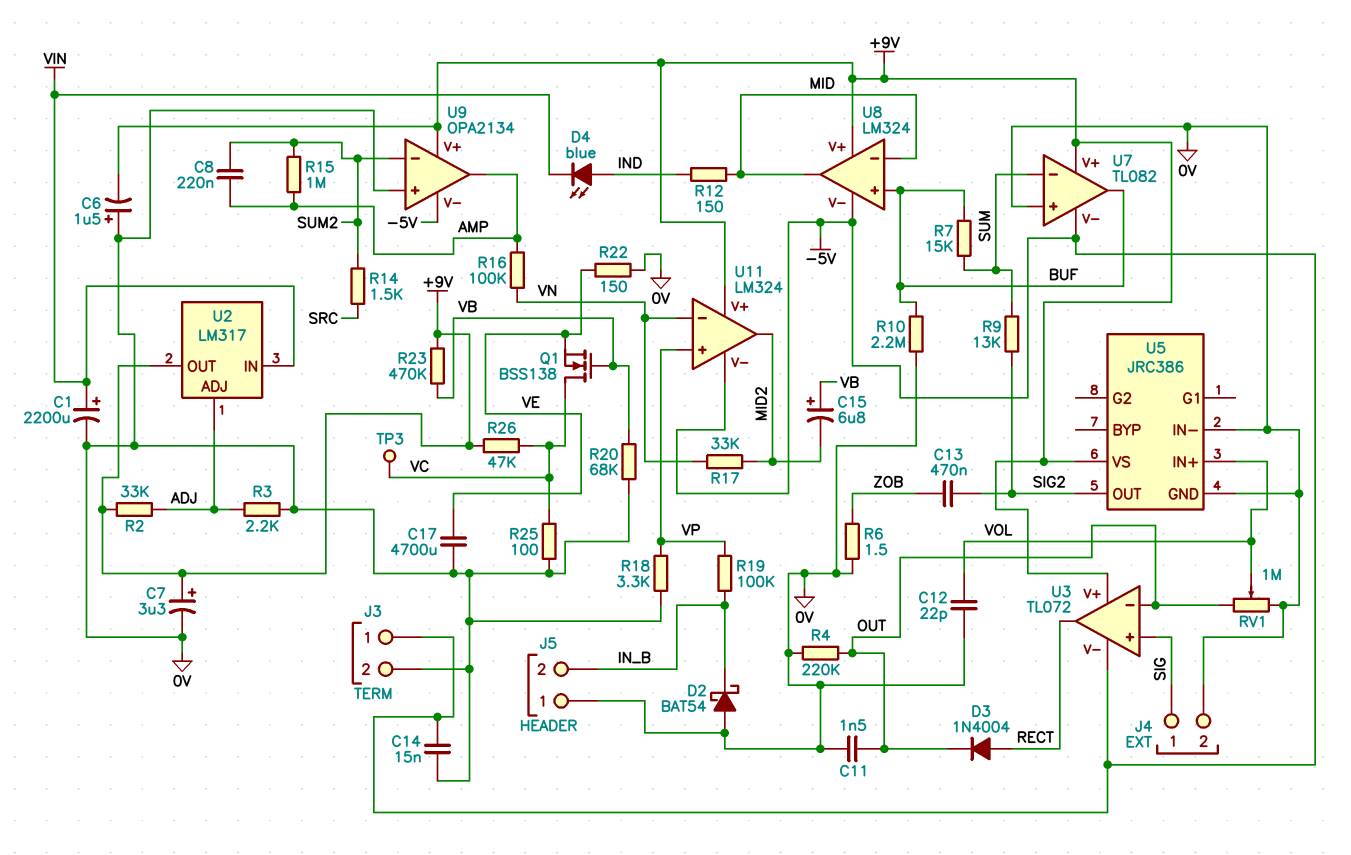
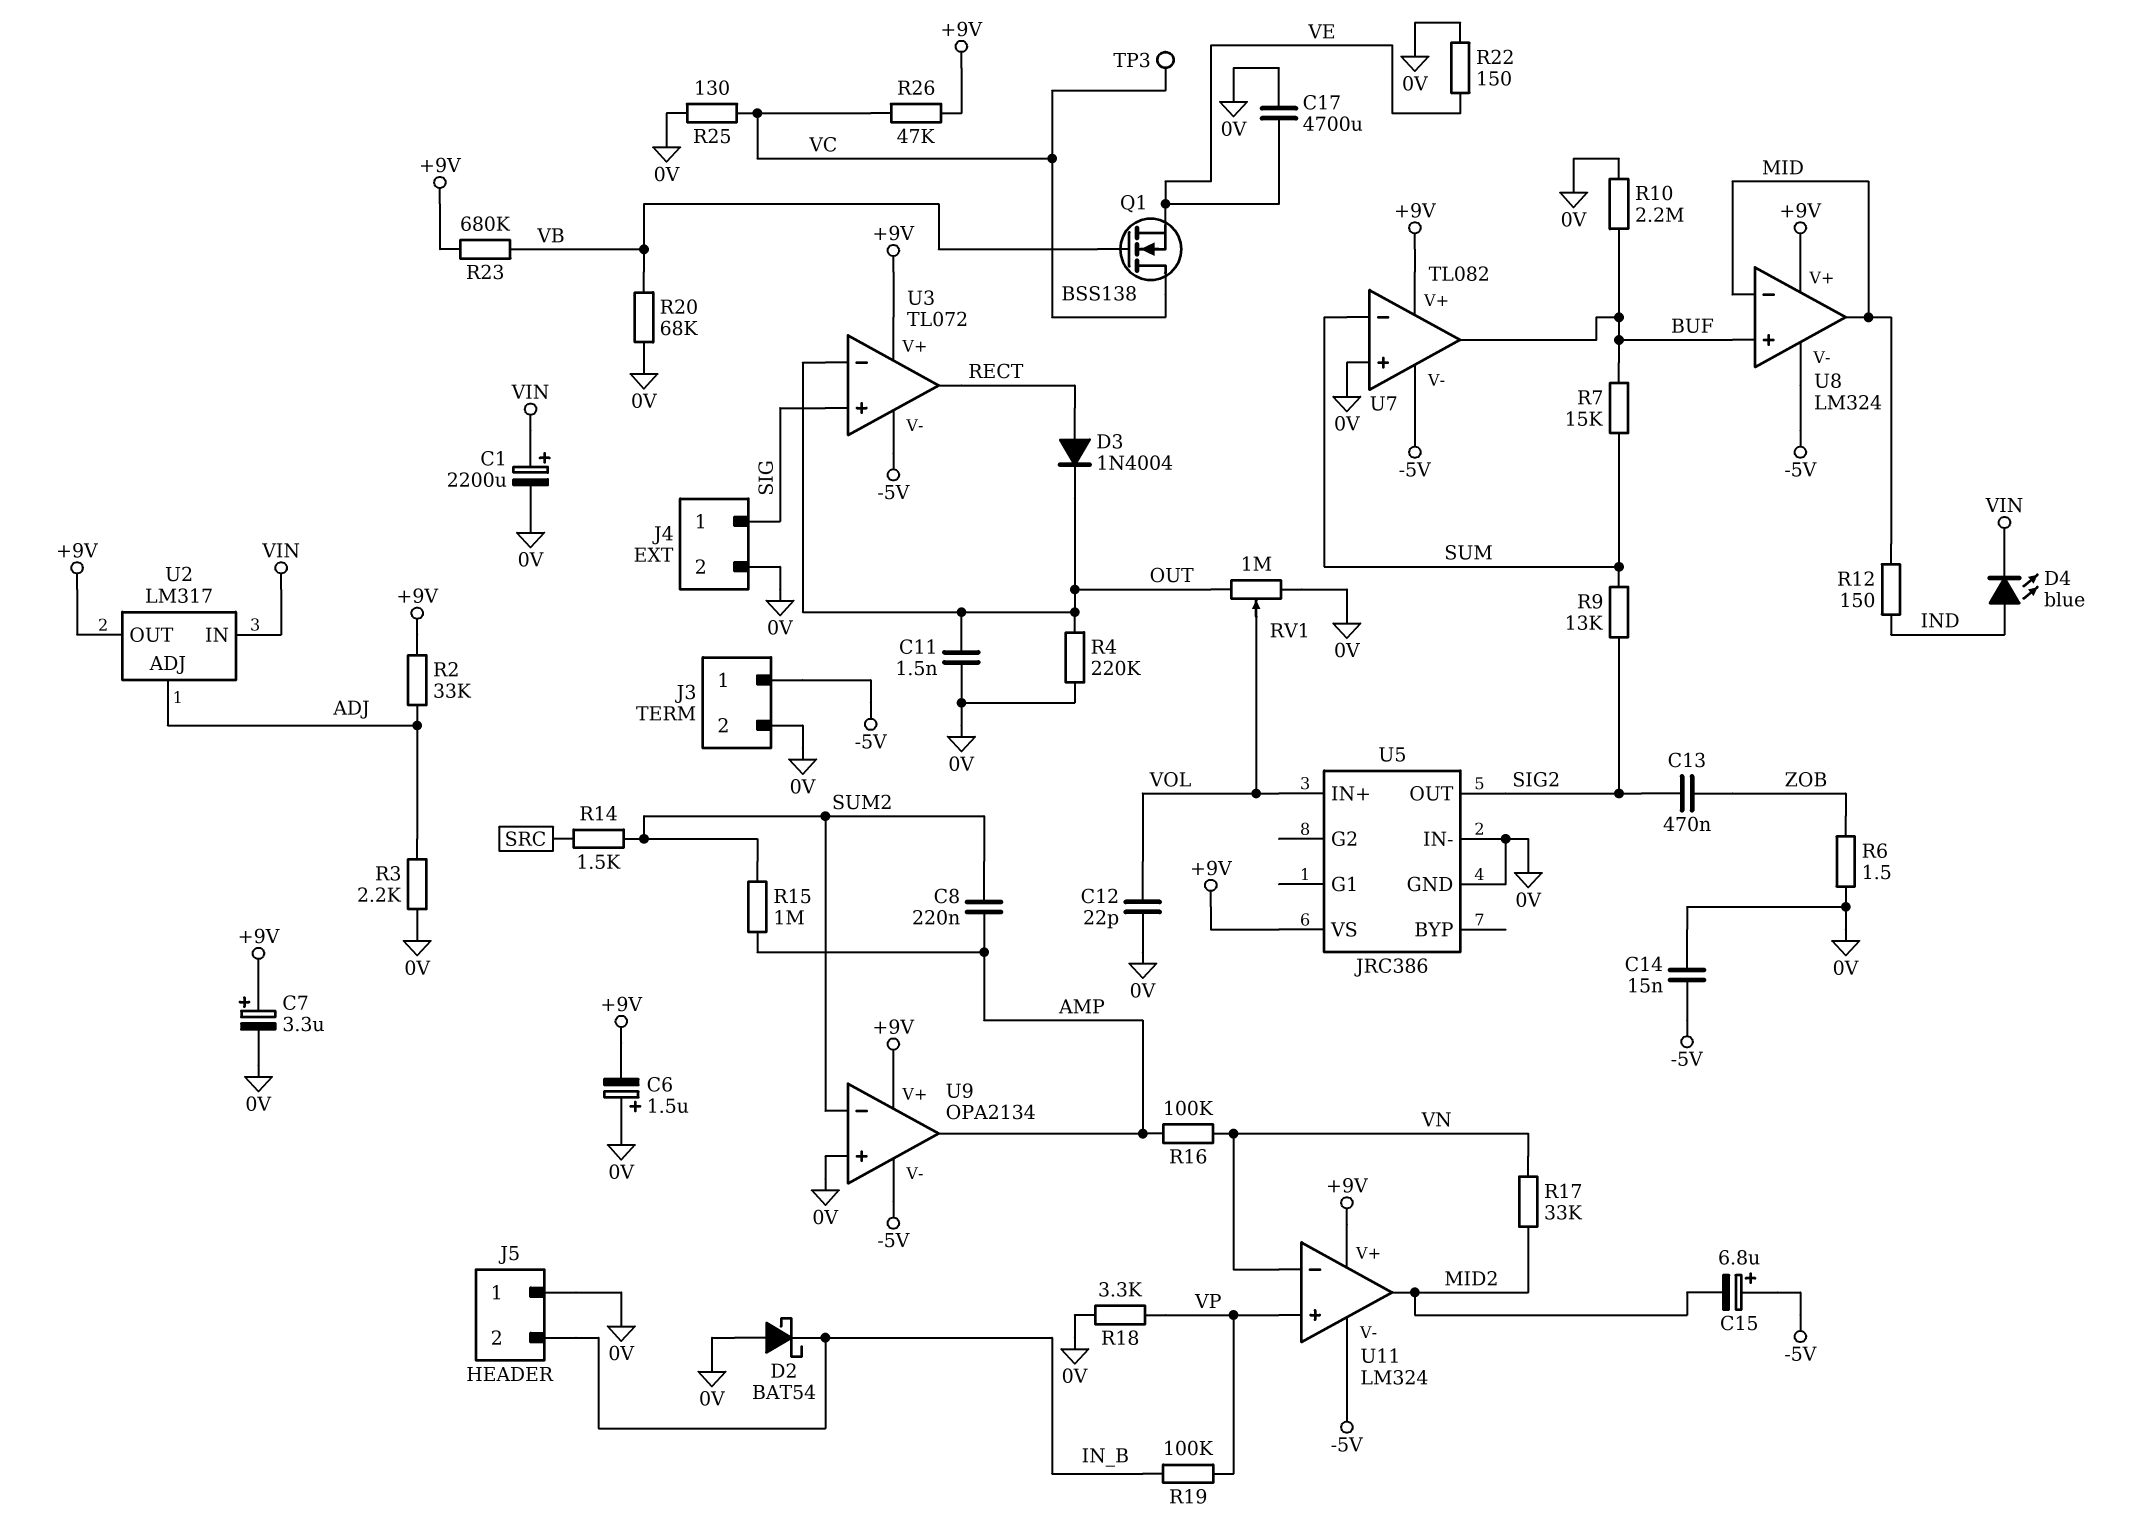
C15: 6.8uF (plus VB, minus MID2) -> 6.8uF (plus -5V, minus MID2)
R23: 470k (+9V, VB) -> 680k (+9V, VB)
R25: 100 (0V, VC) -> 130 (0V, VC)

